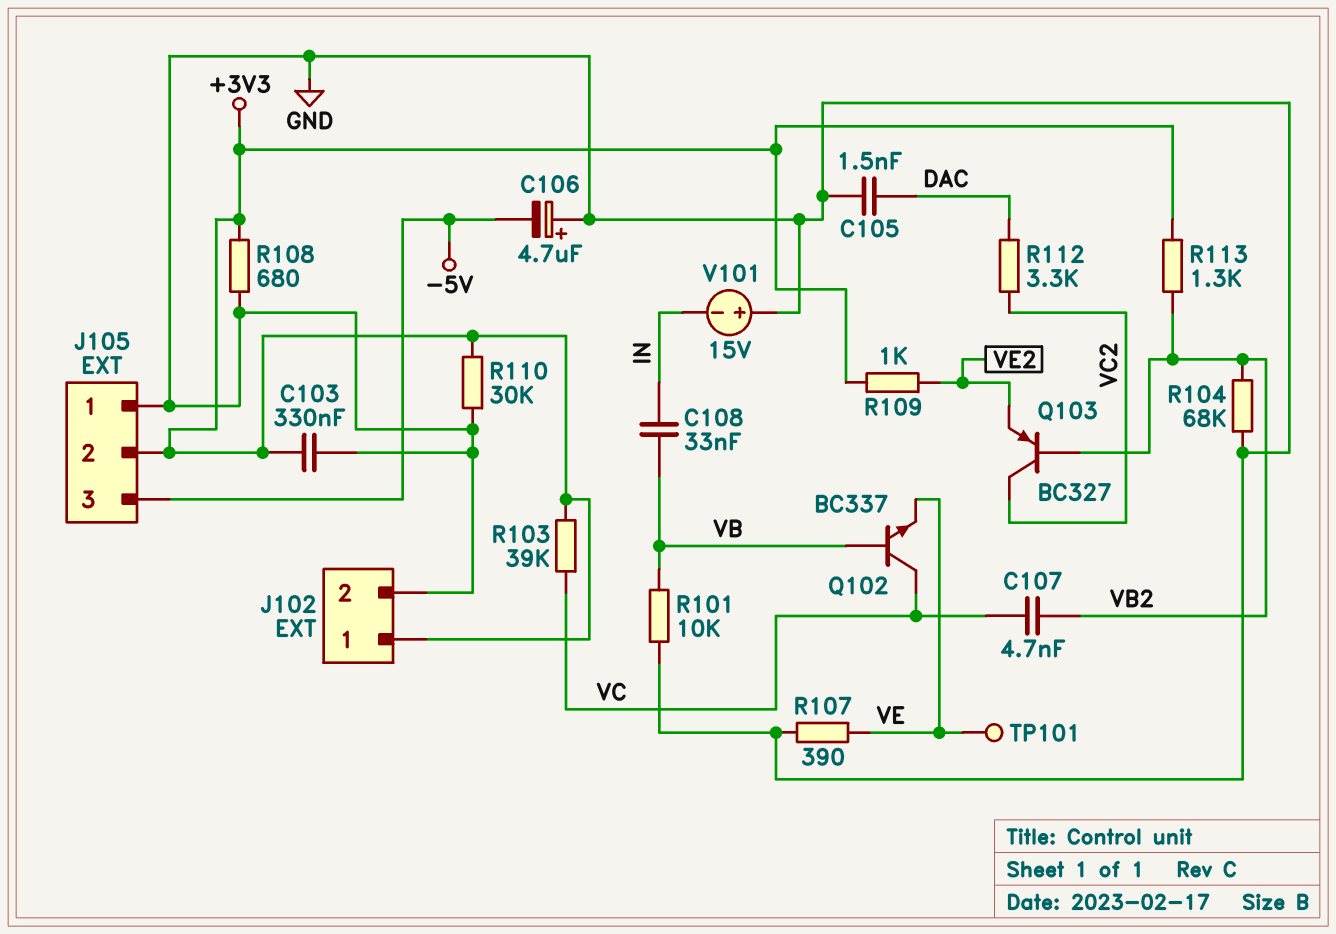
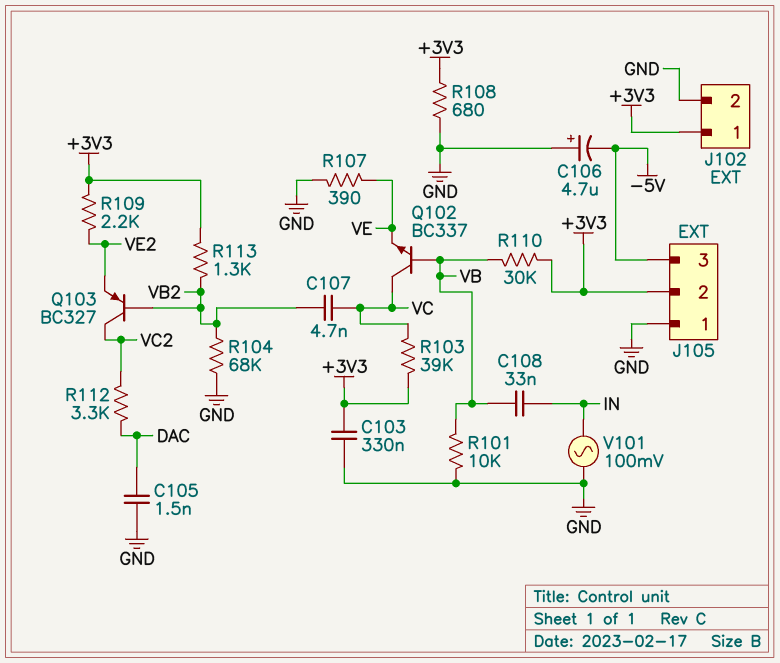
R109: 1k (+3V3, VE2) -> 2.2k (+3V3, VE2)
R110: 30k (+3V3, GND) -> 30k (+3V3, VB)
TP101: test point (VE) -> none
V101: 15V (plus GND, minus IN) -> AC 100mV (GND, IN)

